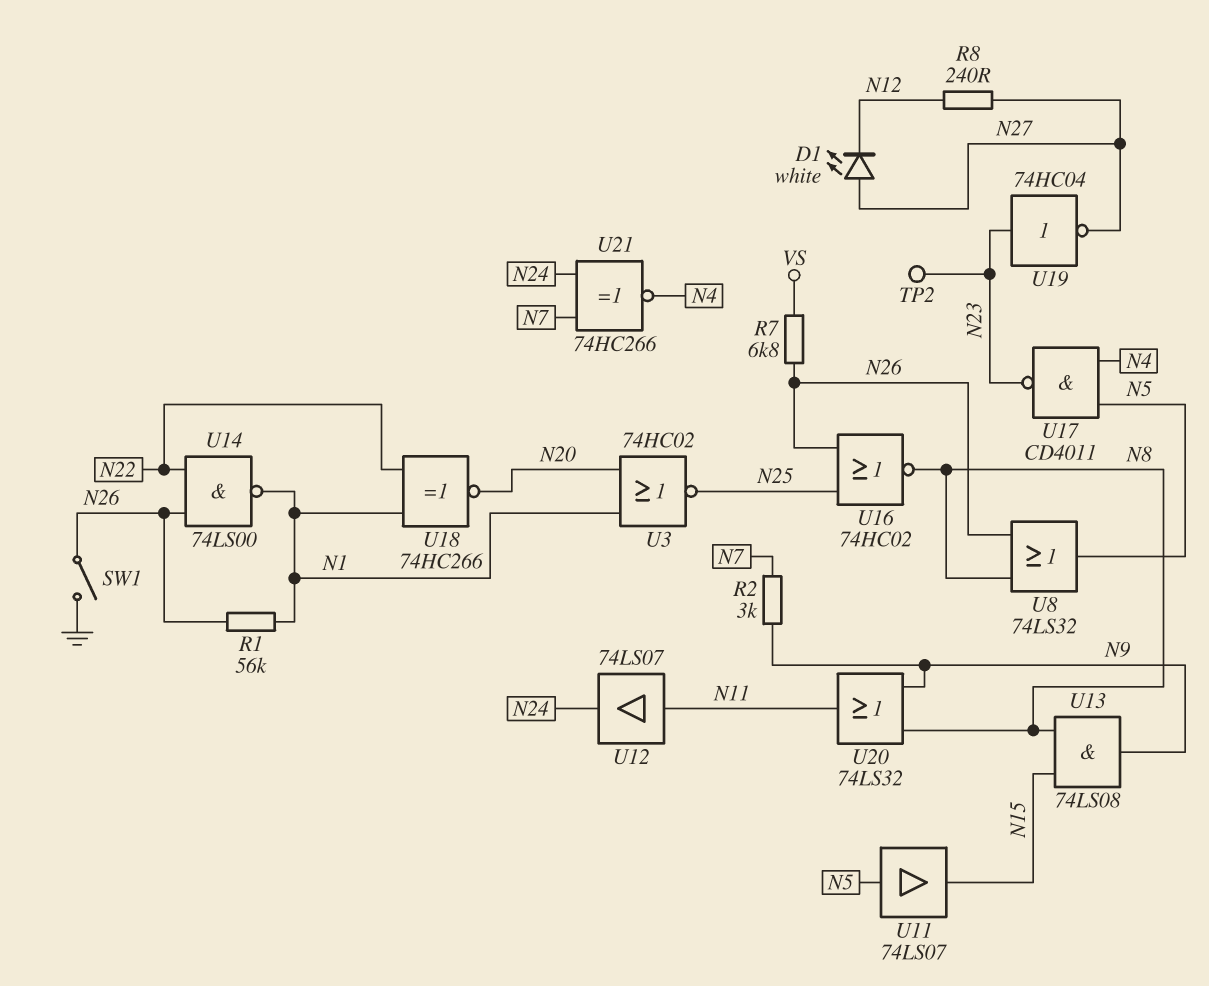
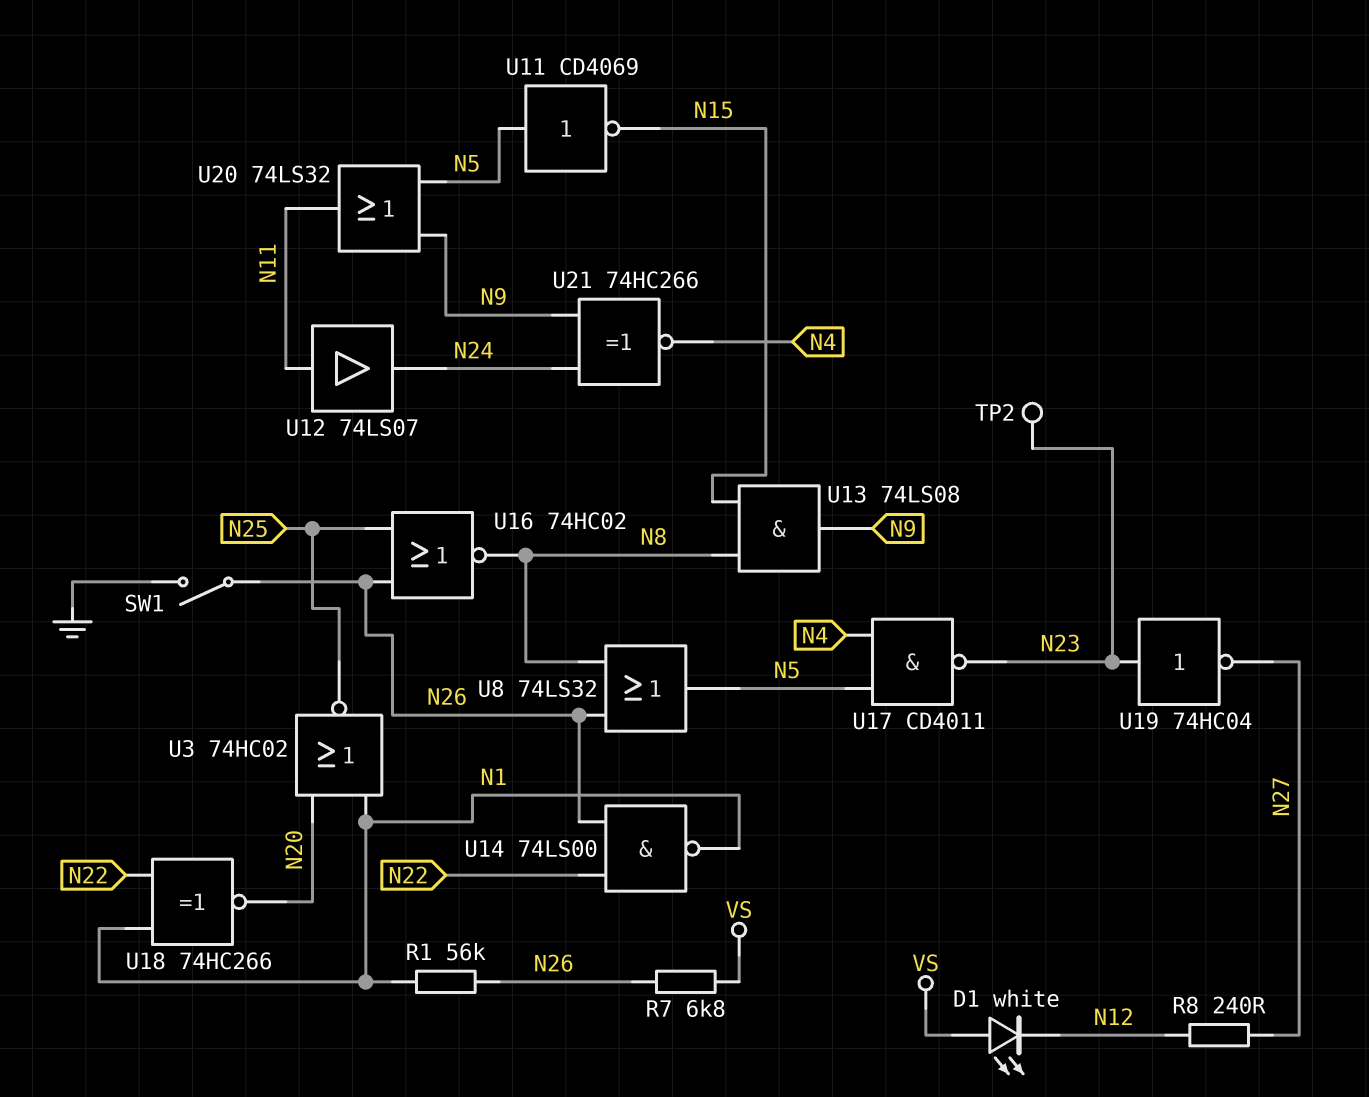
D1: LED white (A N27, K N12) -> LED white (A VS, K N12)
R2: 3k (N7, N9) -> none
U11: buffer 74LS07 (in N5, out N15) -> NOT CD4069 (in N5, out N15)
U20: OR 74LS32 (in N8, in N9, out N11) -> OR 74LS32 (in N5, in N9, out N11)
U21: XNOR 74HC266 (in N7, in N24, out N4) -> XNOR 74HC266 (in N9, in N24, out N4)

